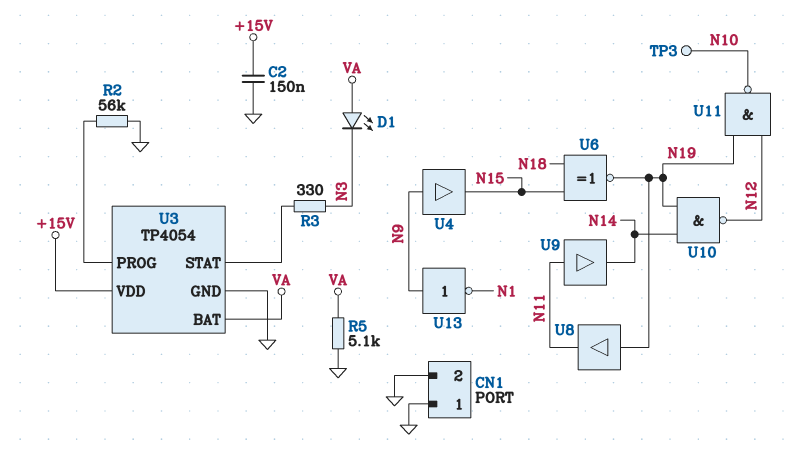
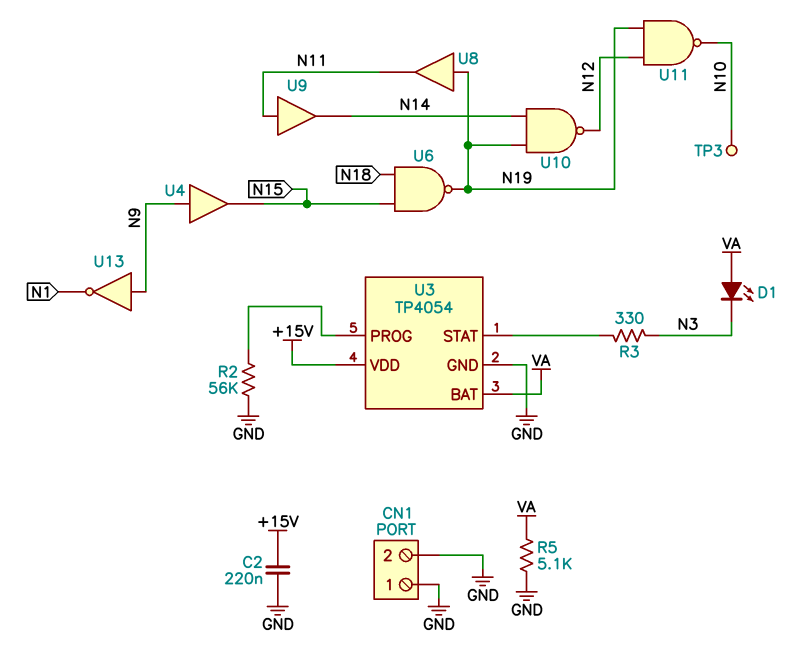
C2: 150nF (+15V, GND) -> 220nF (+15V, GND)
U6: XNOR (in N15, in N18, out N19) -> NAND (in N15, in N18, out N19)

